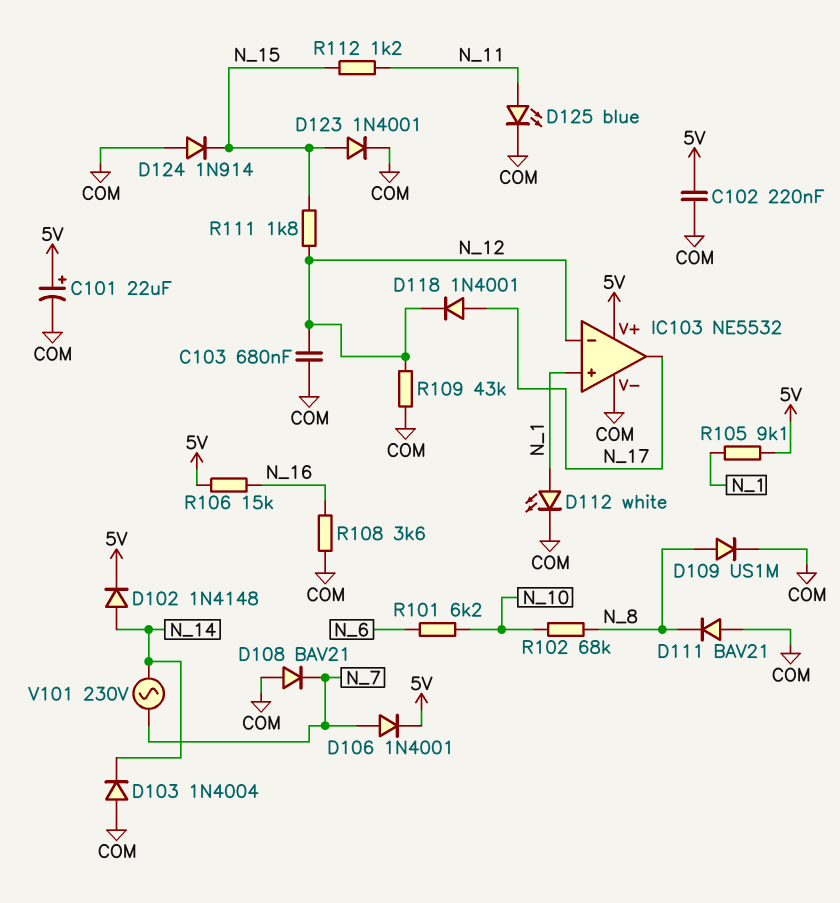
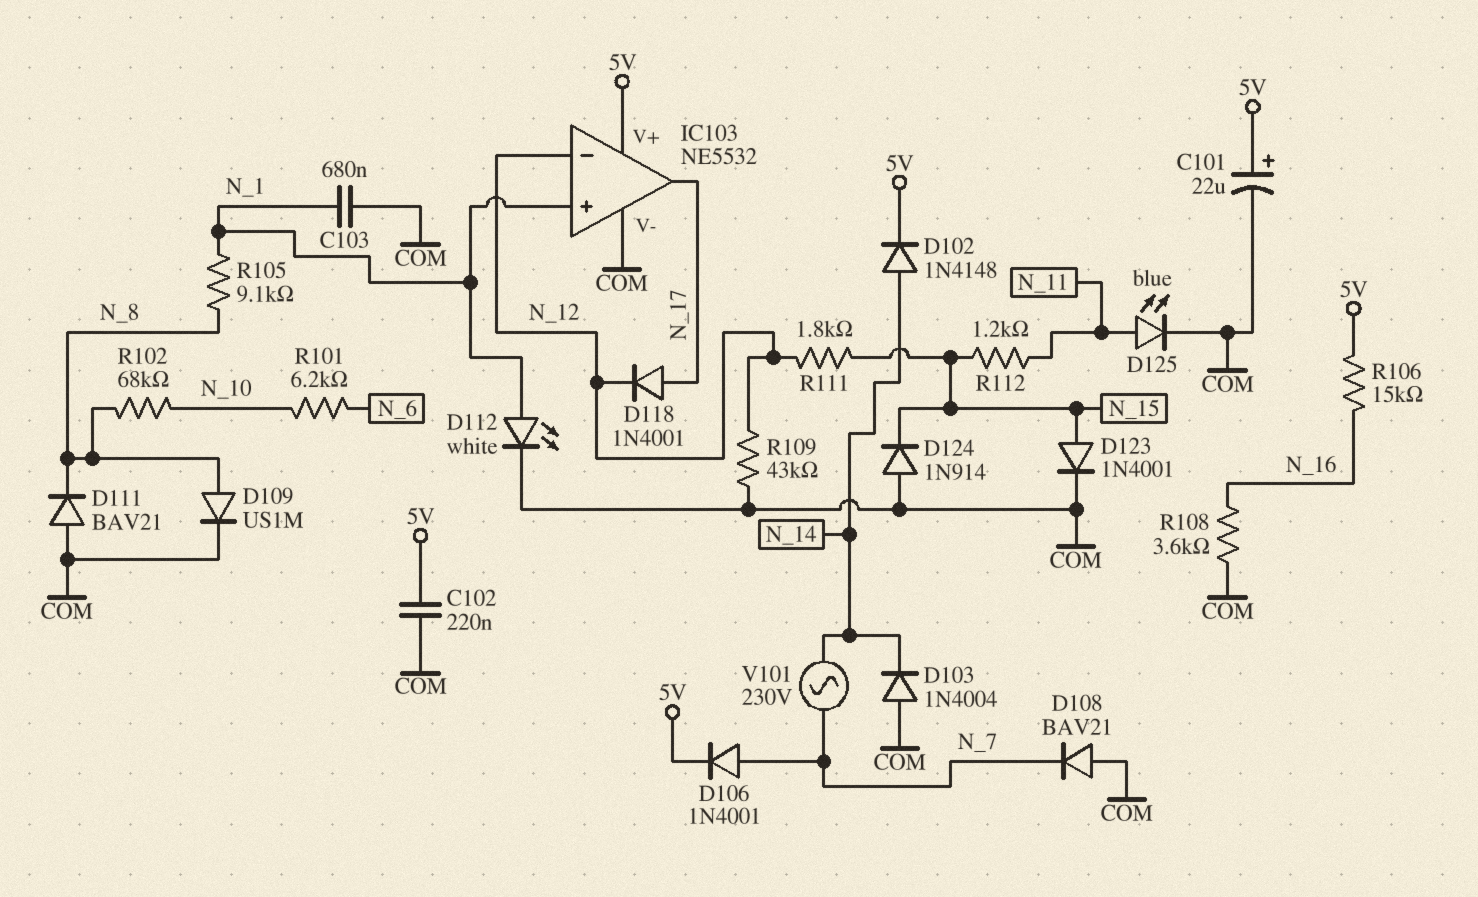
C103: 680nF (COM, N_12) -> 680nF (COM, N_1)
R105: 9.1k (5V, N_1) -> 9.1k (N_1, N_8)

